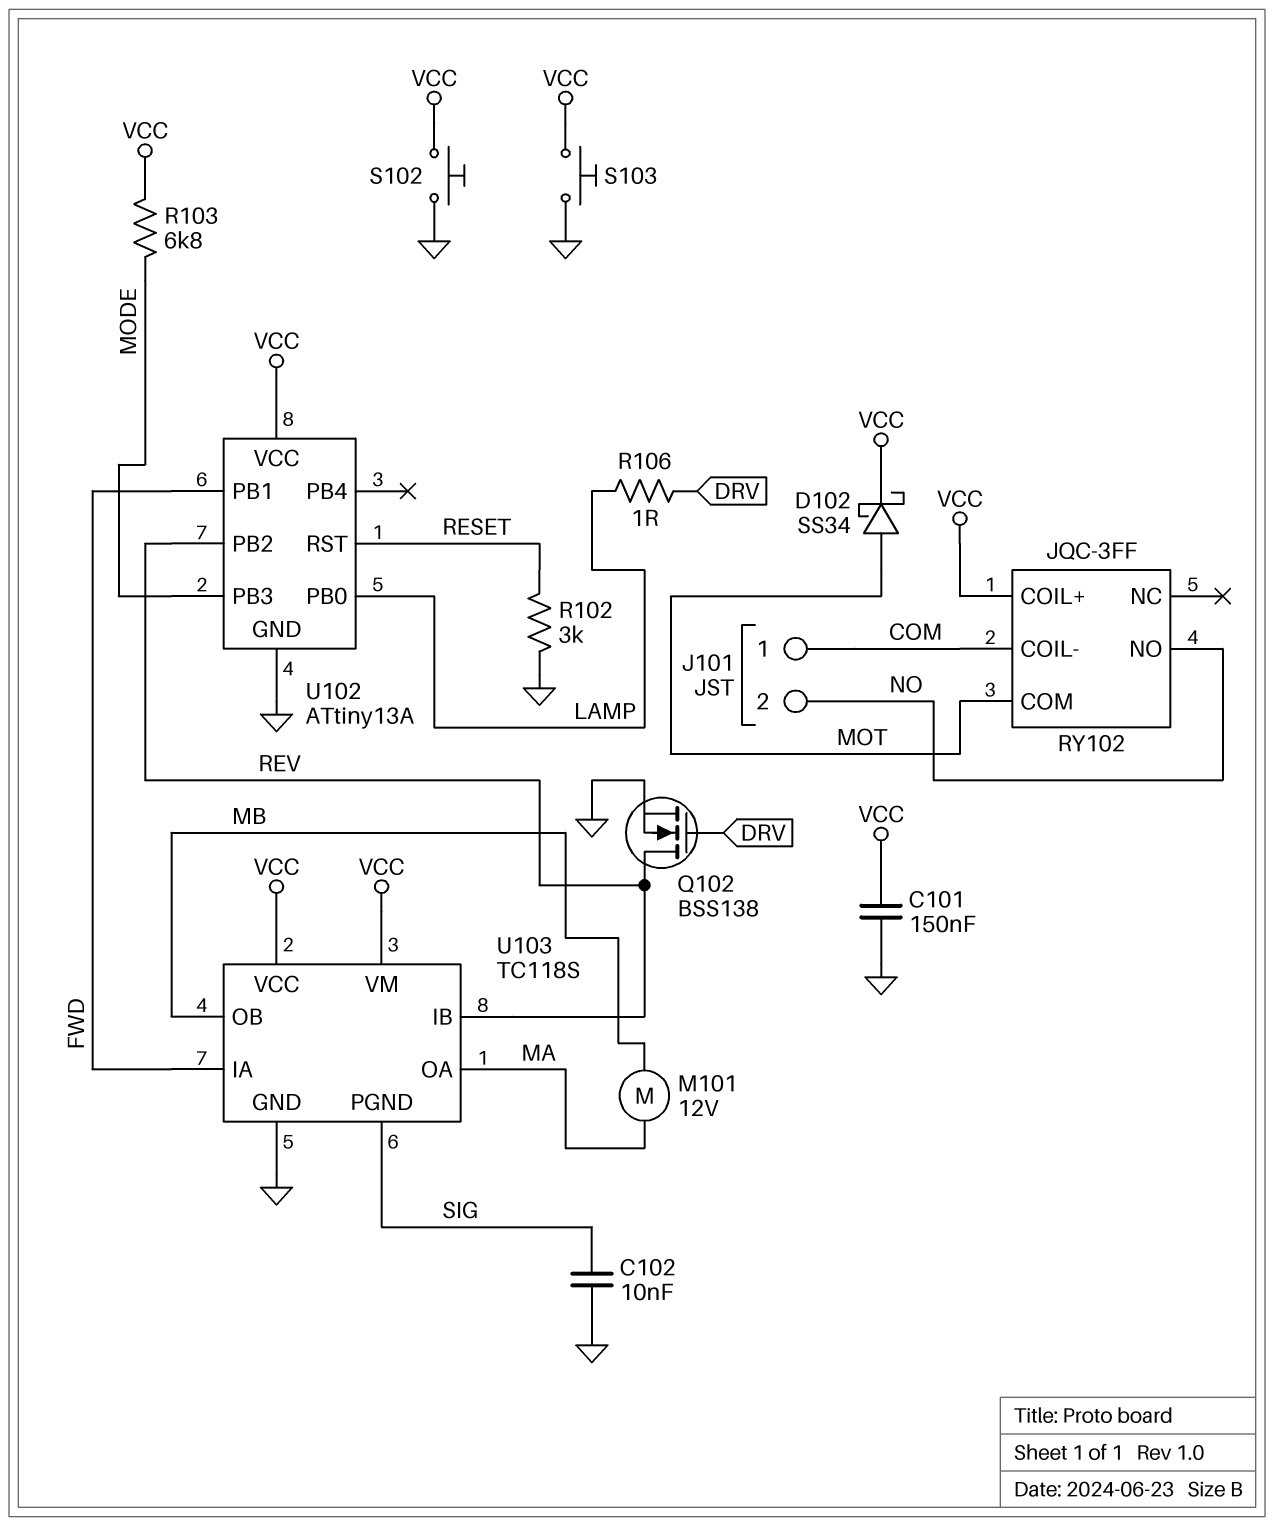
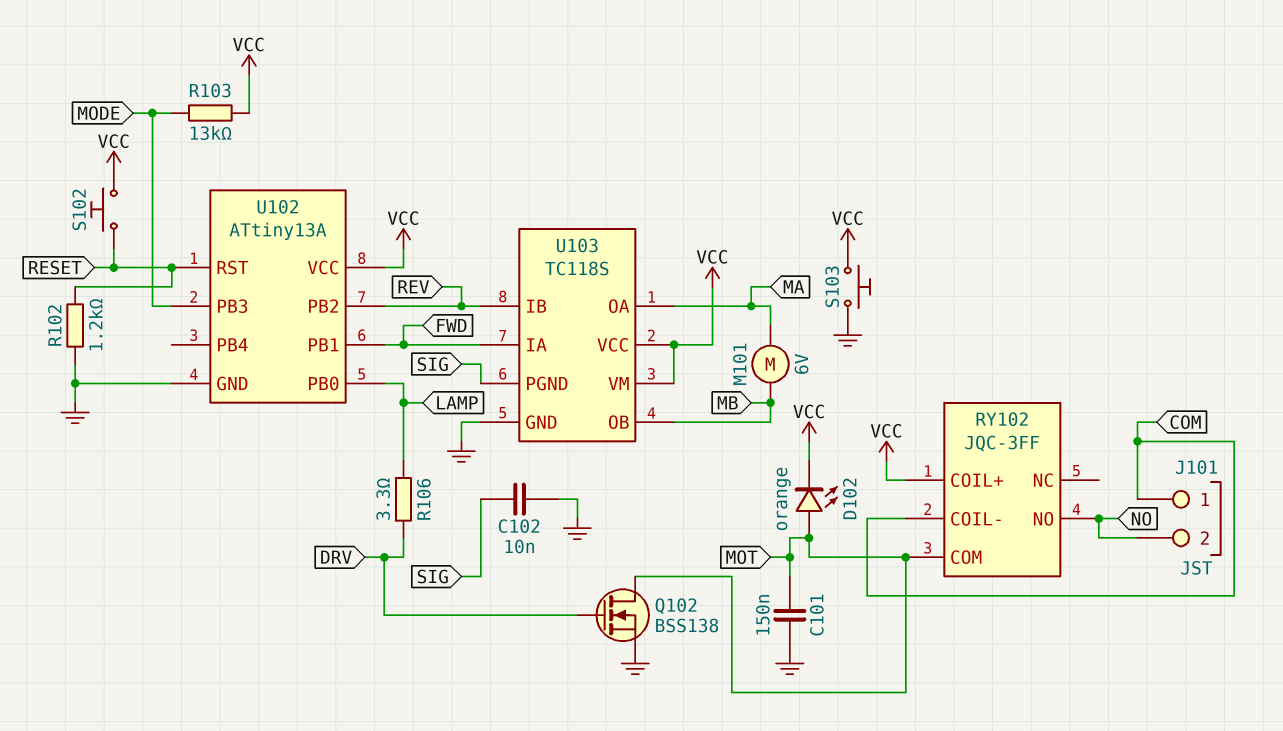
C101: 150nF (GND, VCC) -> 150nF (GND, MOT)
D102: schottky SS34 (A MOT, K VCC) -> LED orange (A MOT, K VCC)
M101: motor 12V (MA, MB) -> motor 6V (MA, MB)
Q102: NMOS BSS138 (G DRV, D REV, S GND) -> NMOS BSS138 (G DRV, D MOT, S GND)
R102: 3k (GND, RESET) -> 1.2k (GND, RESET)
R103: 6.8k (MODE, VCC) -> 13k (MODE, VCC)
R106: 1 (DRV, LAMP) -> 3.3 (DRV, LAMP)
S102: button (GND, VCC) -> button (RESET, VCC)

